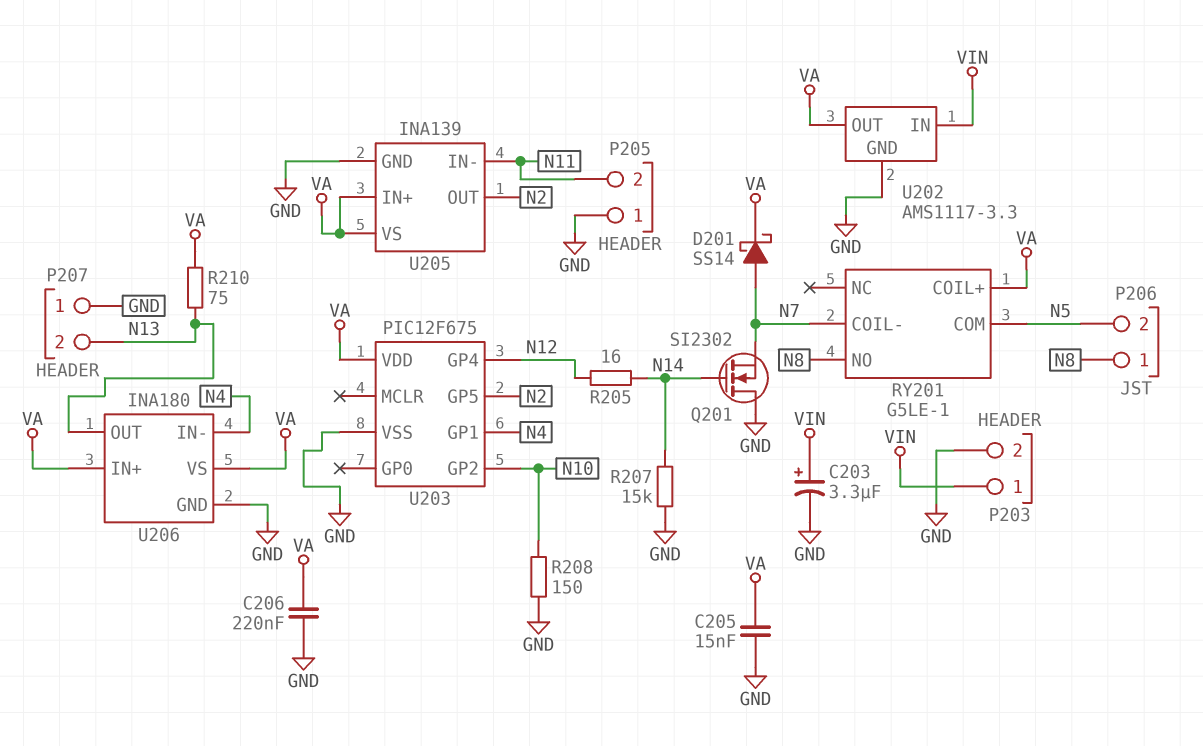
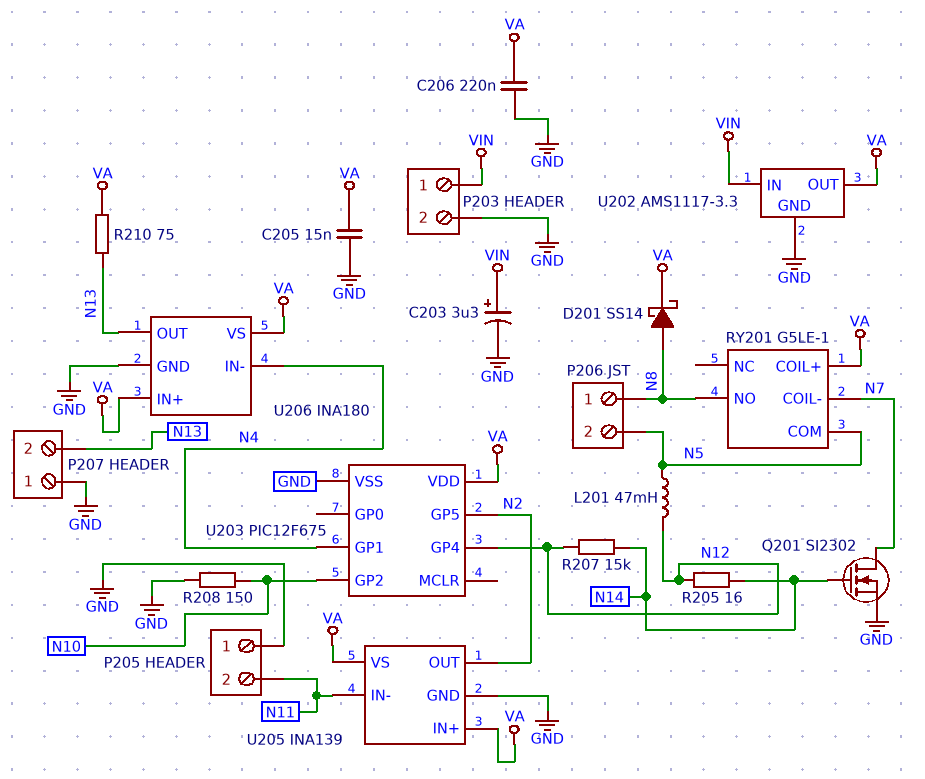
D201: schottky SS14 (A N7, K VA) -> schottky SS14 (A N8, K VA)
L201: none -> 47mH (N5, N12)
Q201: NMOS SI2302 (G N14, D GND, S N7) -> NMOS SI2302 (G N14, D N7, S GND)
R207: 15k (GND, N14) -> 15k (N12, N14)

